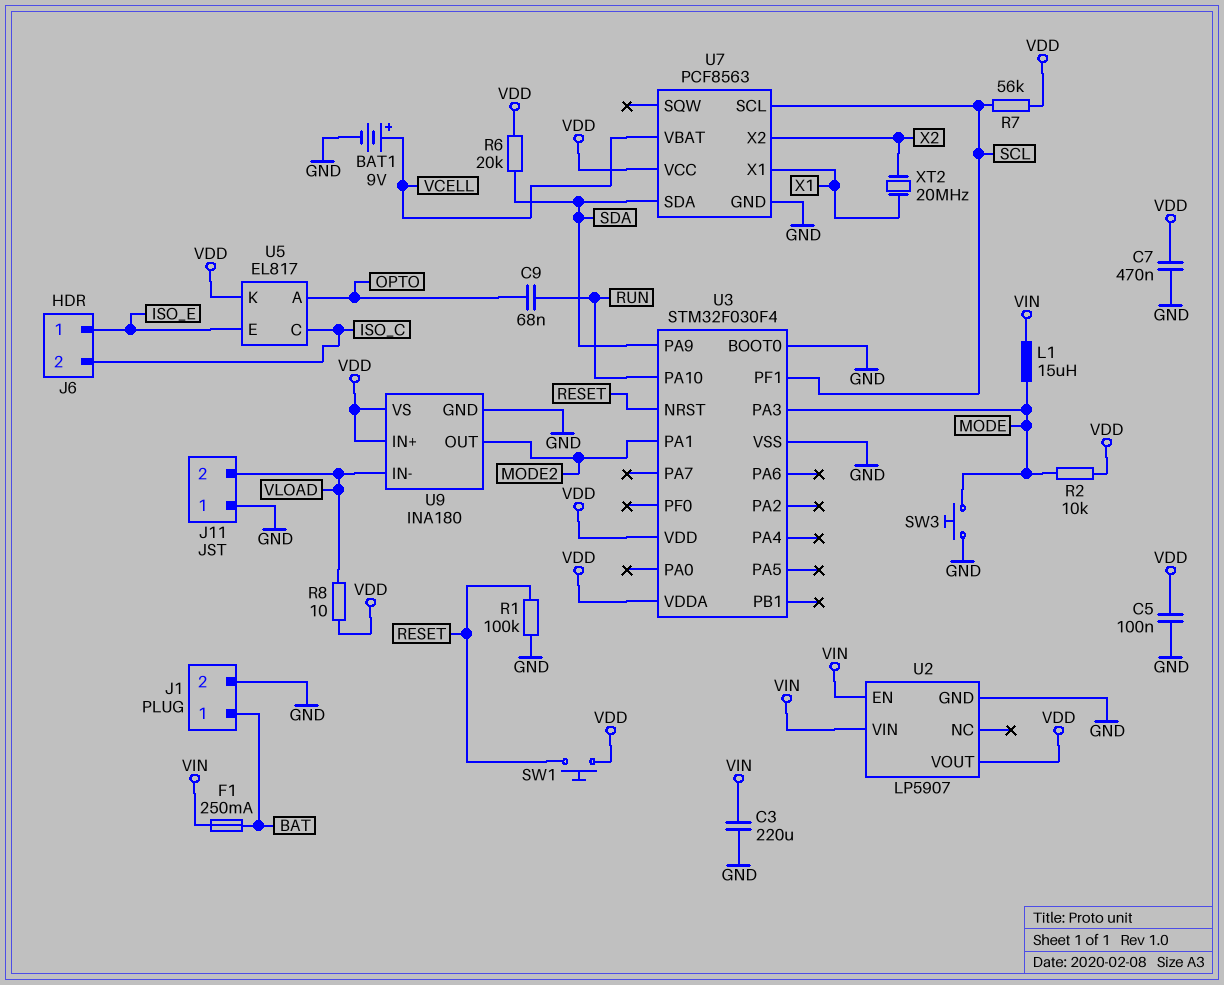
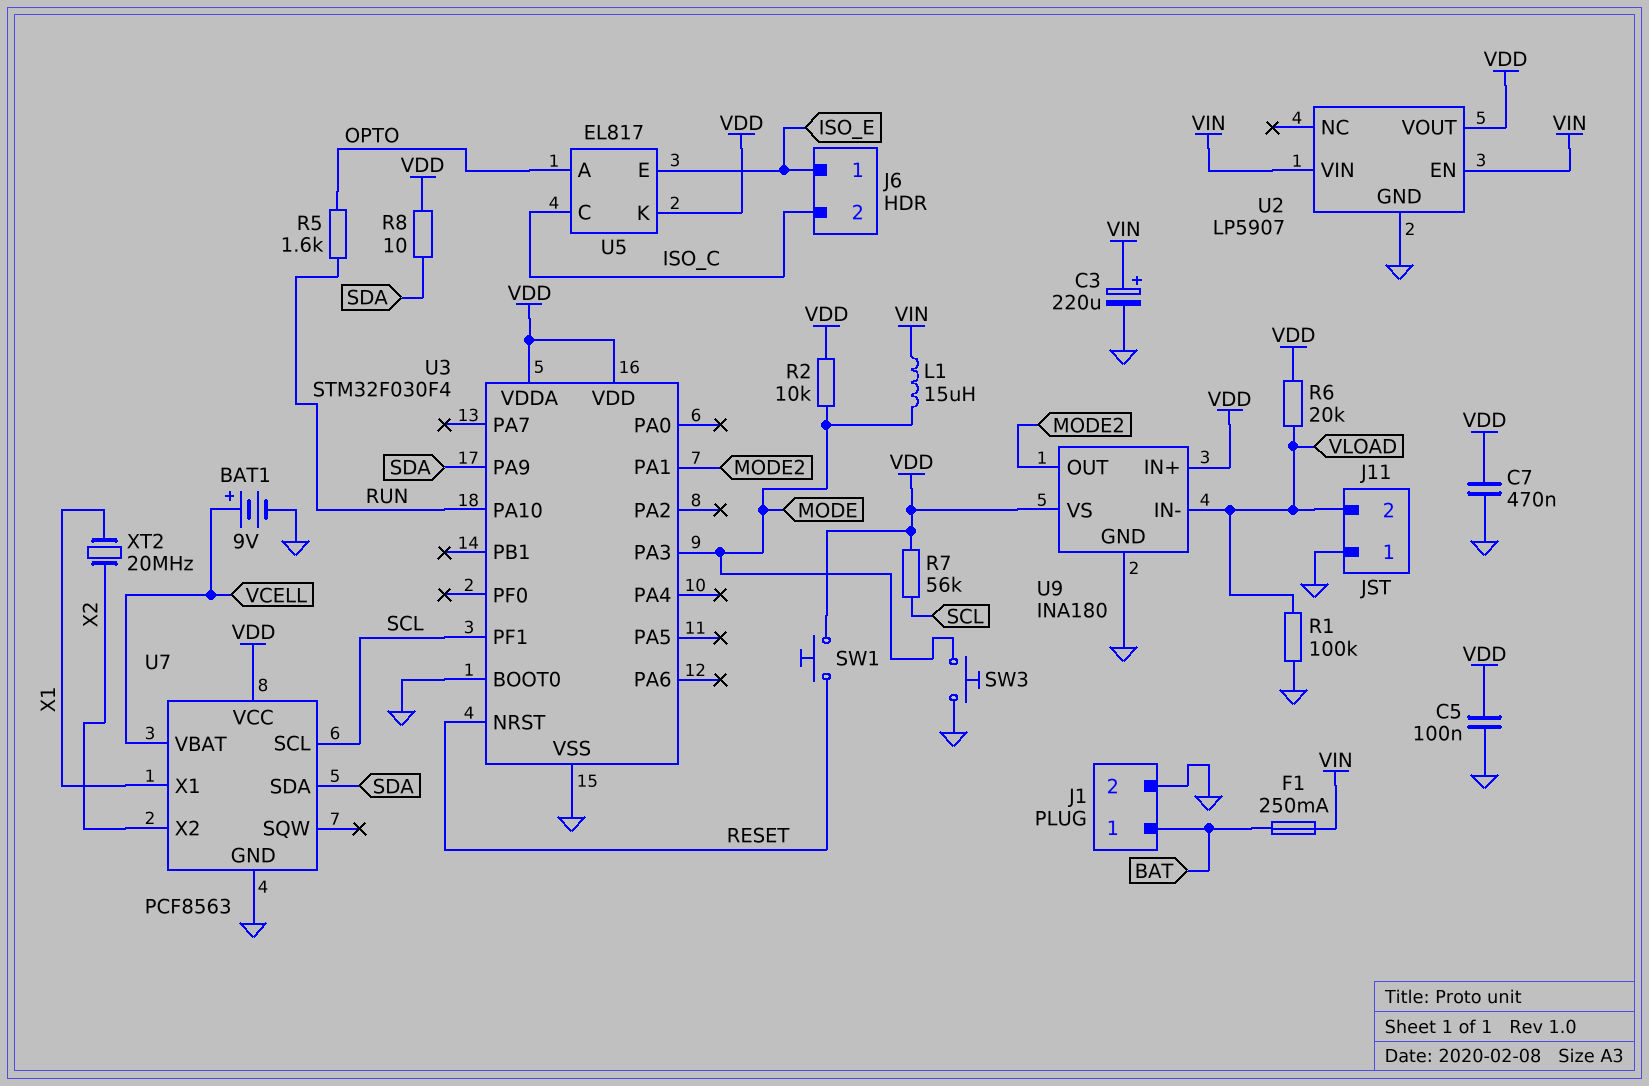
C3: 220uF (GND, VIN) -> 220uF (plus VIN, minus GND)
C9: 68nF (OPTO, RUN) -> none
R1: 100k (GND, RESET) -> 100k (GND, VLOAD)
R5: none -> 1.6k (OPTO, RUN)
R6: 20k (SDA, VDD) -> 20k (VDD, VLOAD)
R8: 10 (VDD, VLOAD) -> 10 (SDA, VDD)

